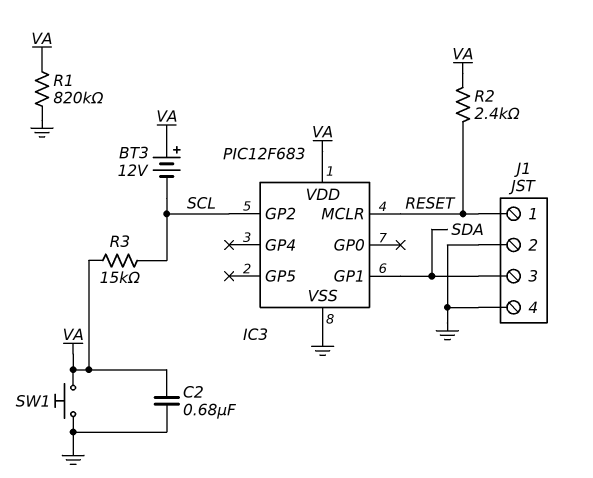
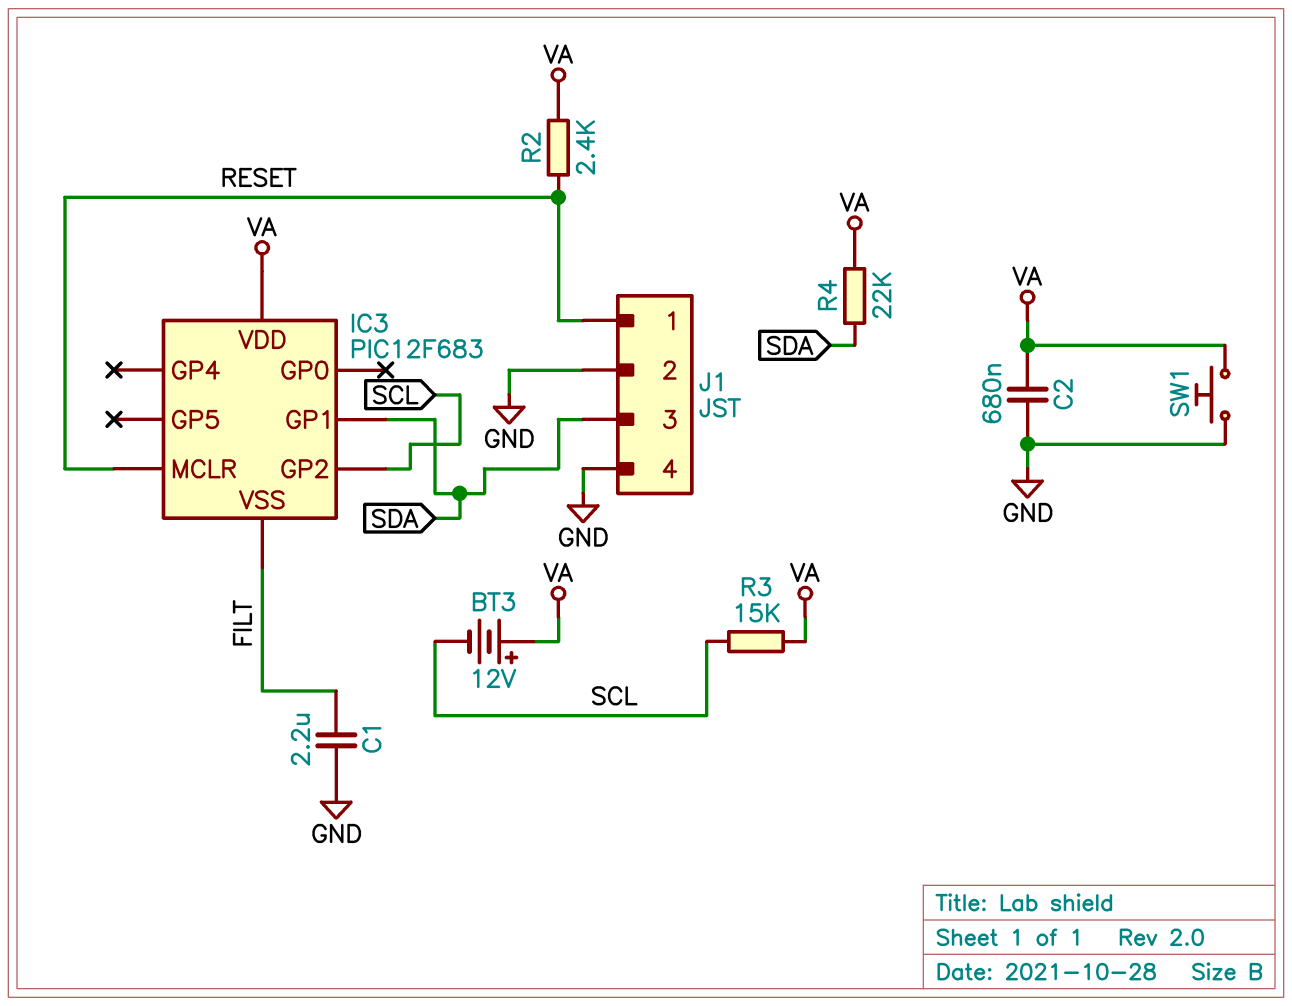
C1: none -> 2.2uF (FILT, GND)
IC3 pin VSS: GND -> FILT
R1: 820k (GND, VA) -> none
R4: none -> 22k (SDA, VA)

